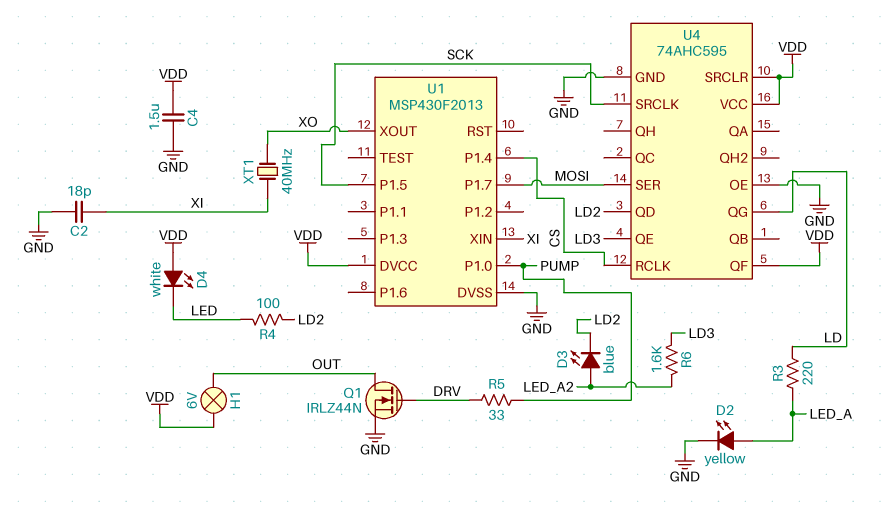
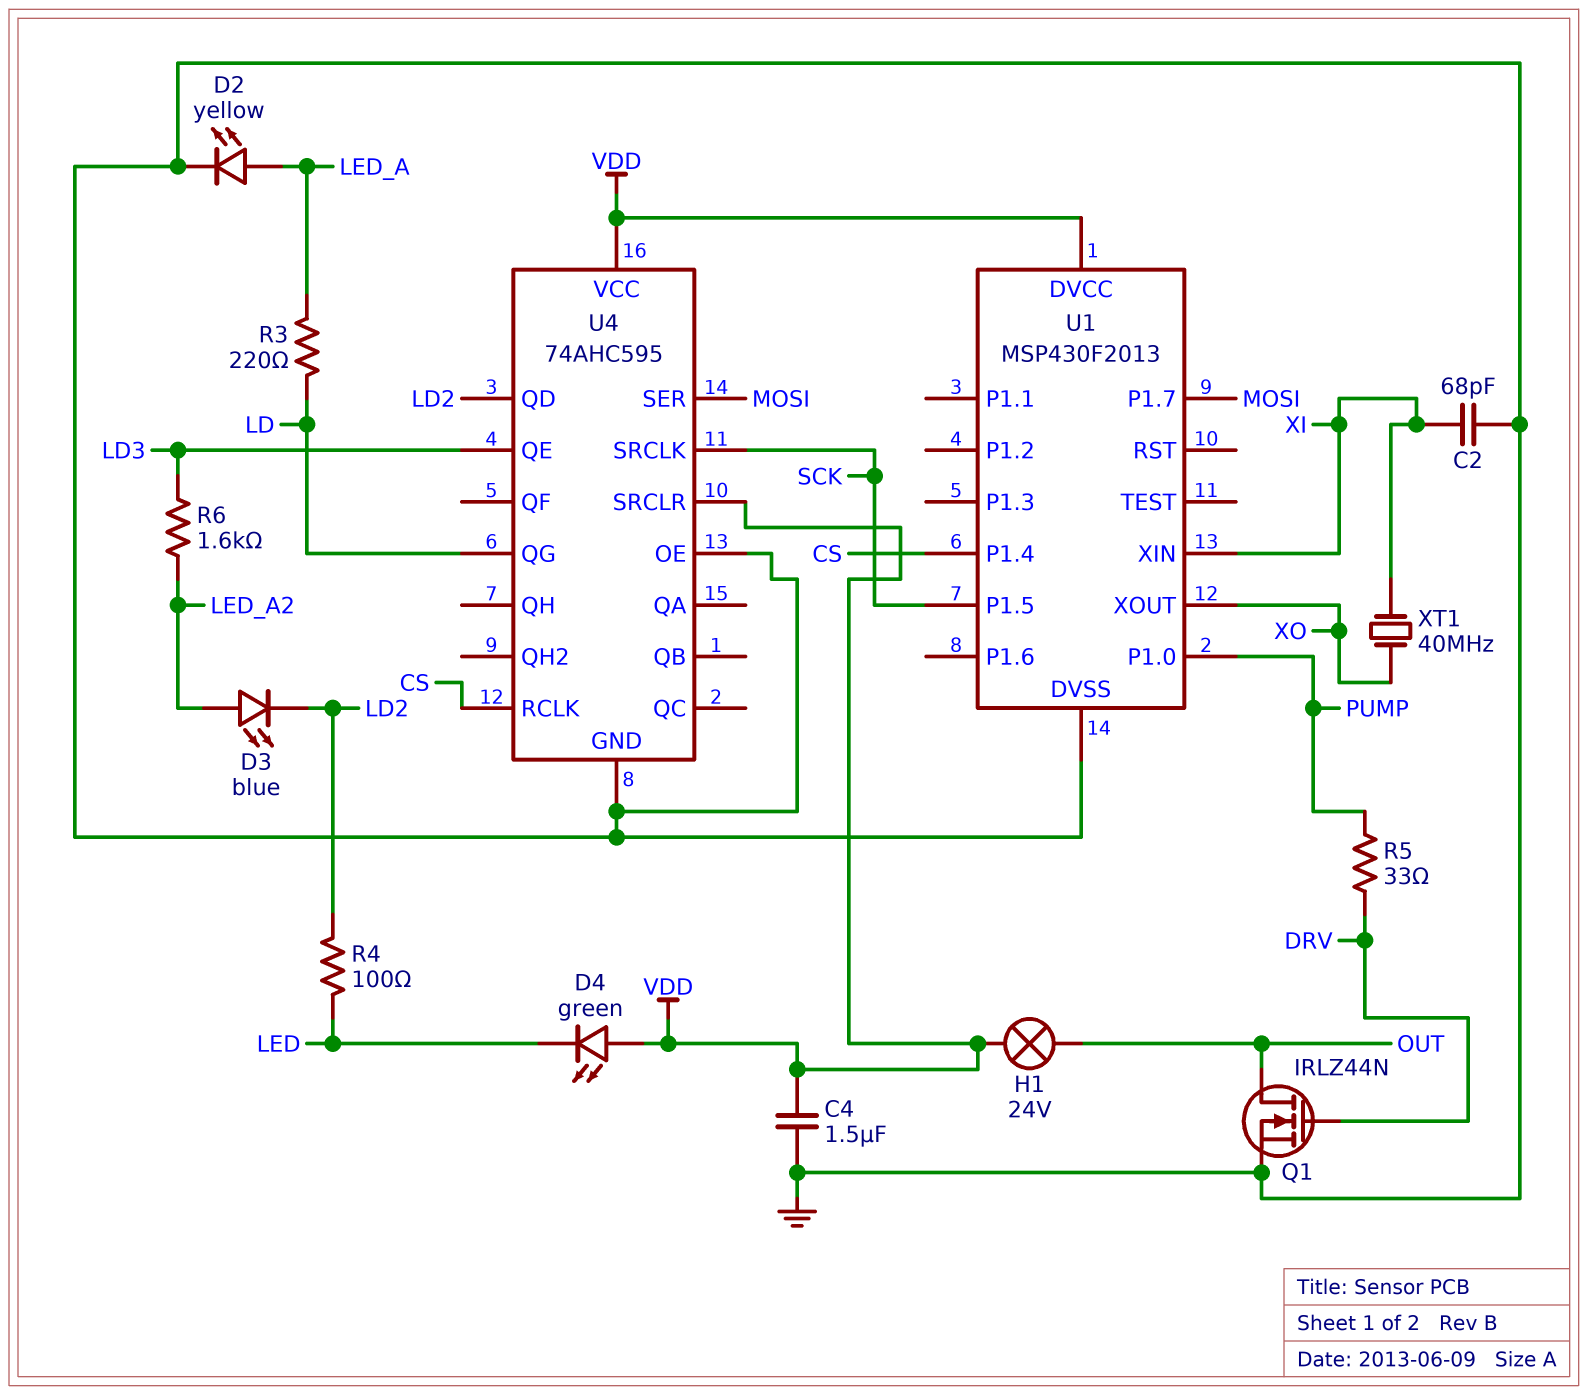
C2: 18pF (GND, XI) -> 68pF (GND, XI)
D4: LED white (A VDD, K LED) -> LED green (A VDD, K LED)
H1: lamp 6V (OUT, VDD) -> lamp 24V (OUT, VDD)
U4 pin QF: VDD -> none

